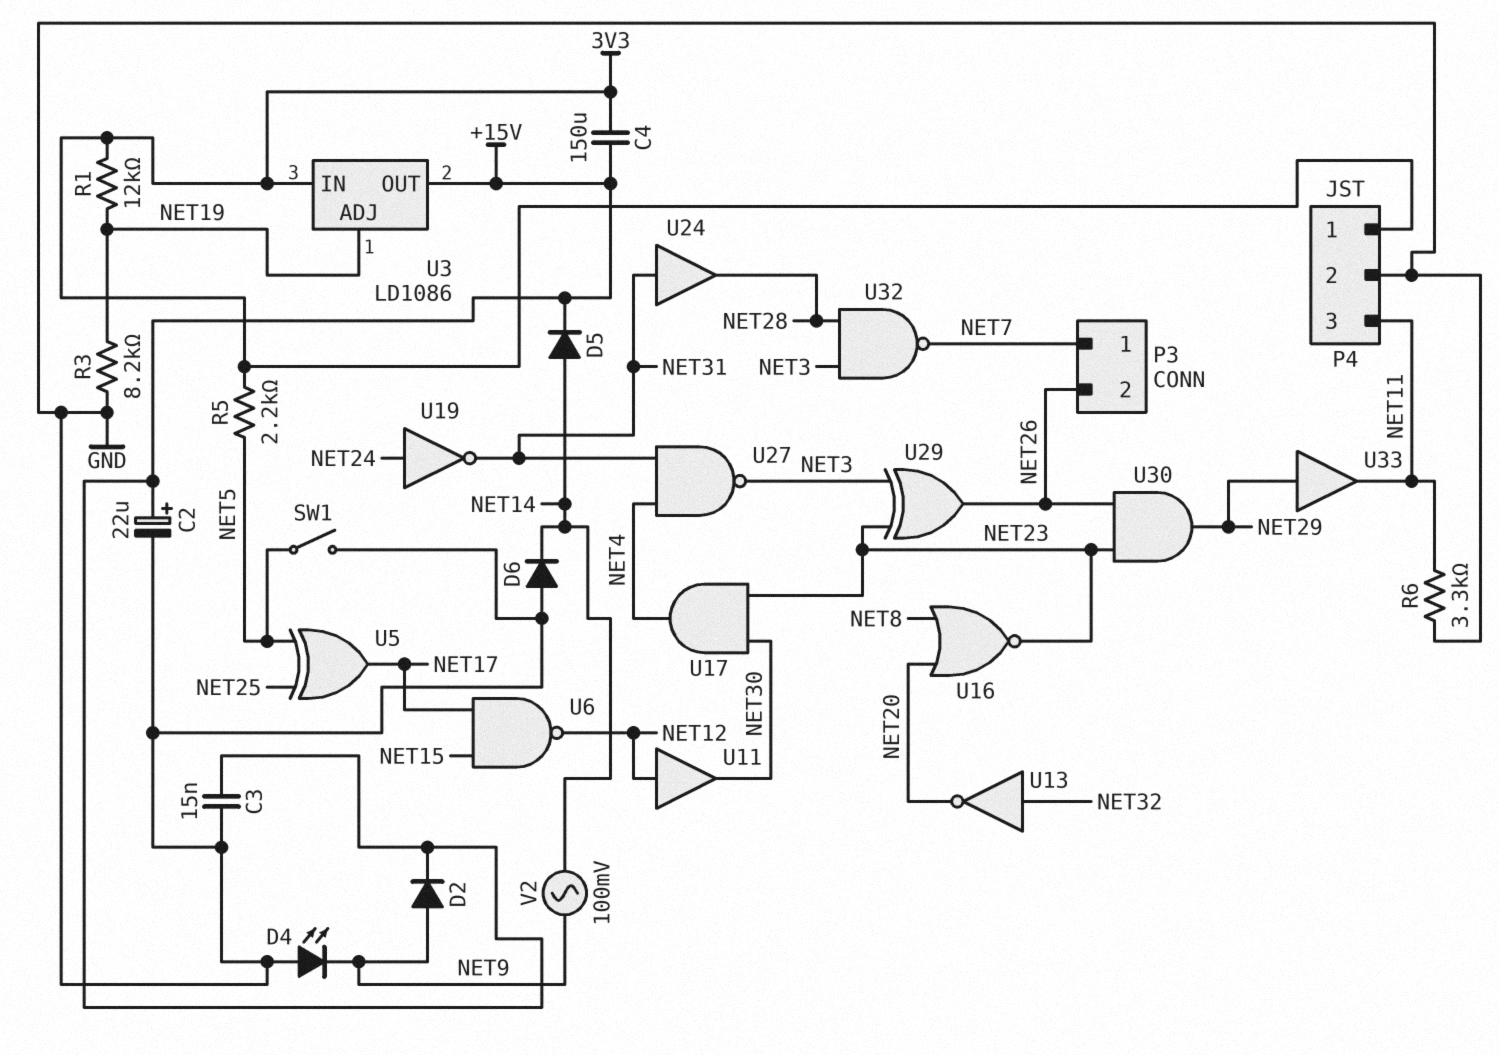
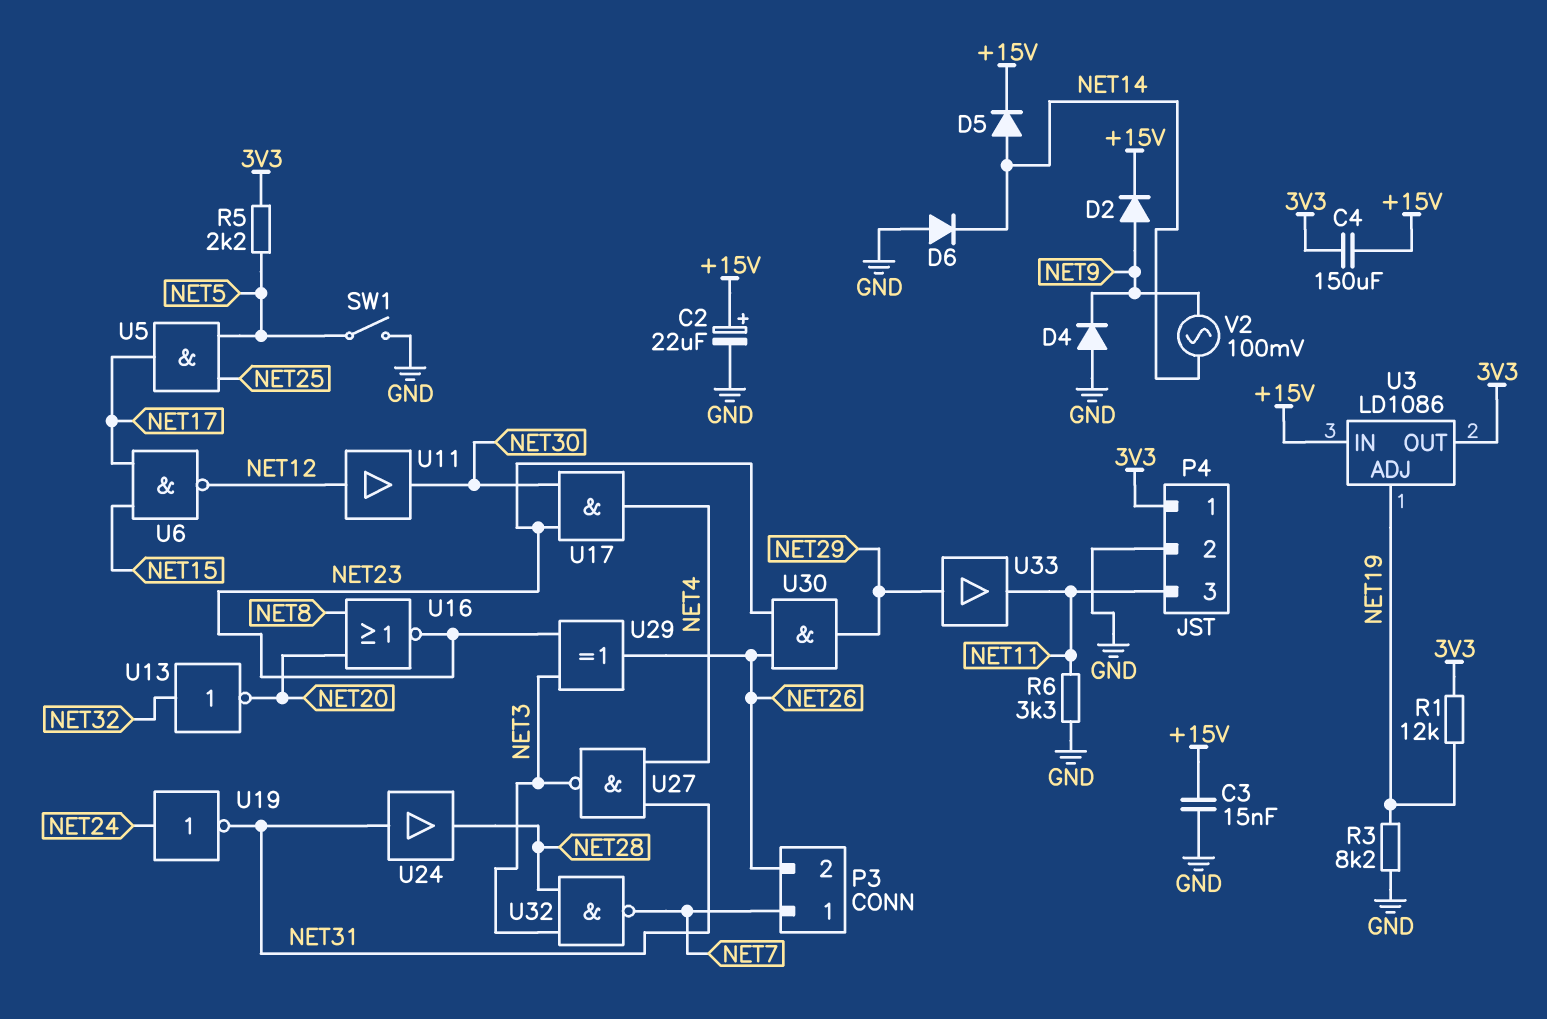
D4: LED (A GND, K NET9) -> diode (A GND, K NET9)
U3 pin IN: 3V3 -> +15V
U3 pin OUT: +15V -> 3V3
U5: XOR (in NET5, in NET25, out NET17) -> AND (in NET5, in NET25, out NET17)

